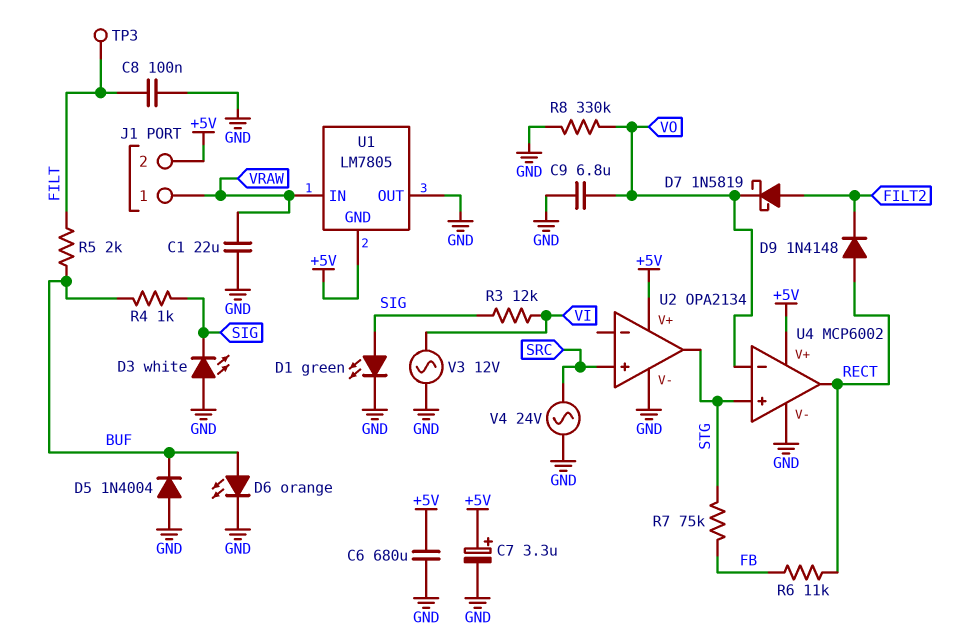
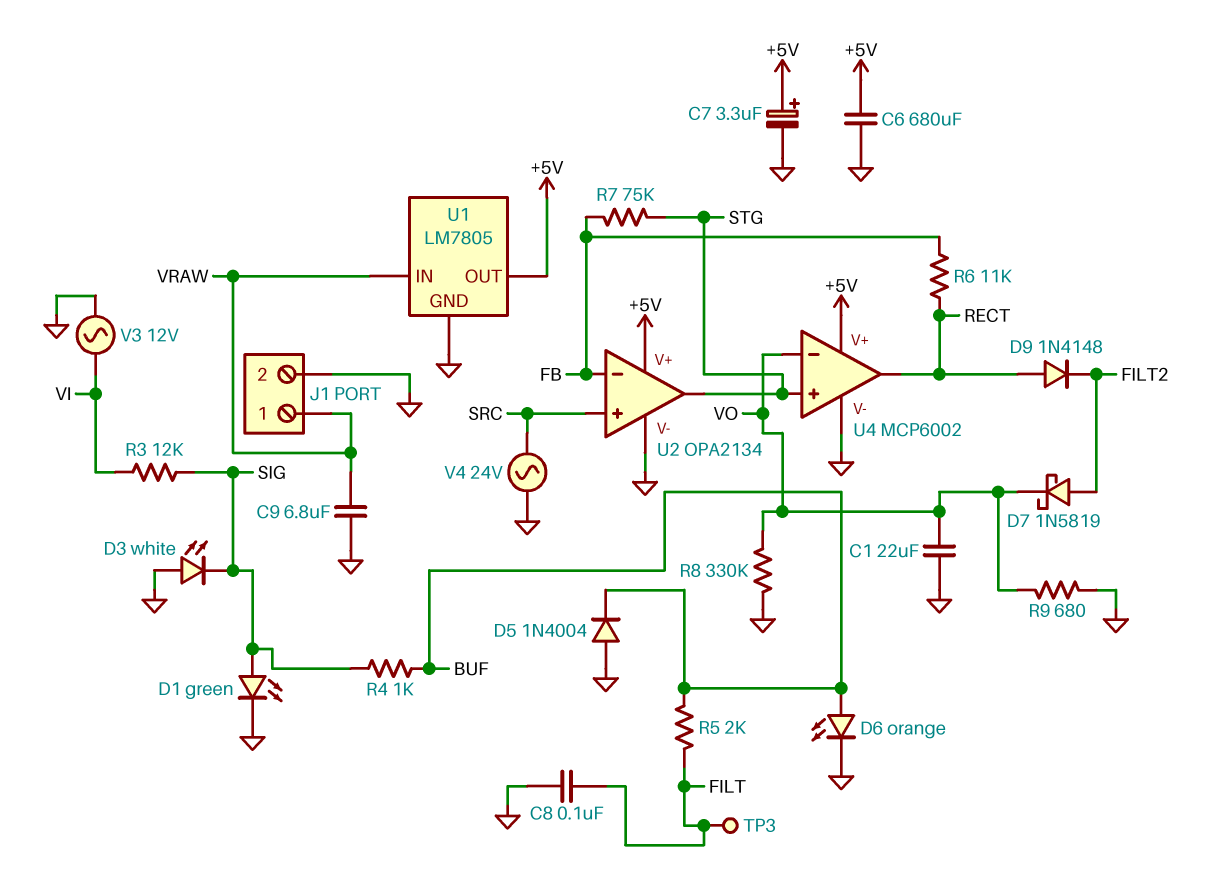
C1: 22uF (GND, VRAW) -> 22uF (GND, VO)
C9: 6.8uF (GND, VO) -> 6.8uF (GND, VRAW)
J1 pin 2: +5V -> GND
R9: none -> 680 (GND, VO)
U1 pin GND: +5V -> GND
U1 pin OUT: GND -> +5V
U2 pin in-: none -> FB

